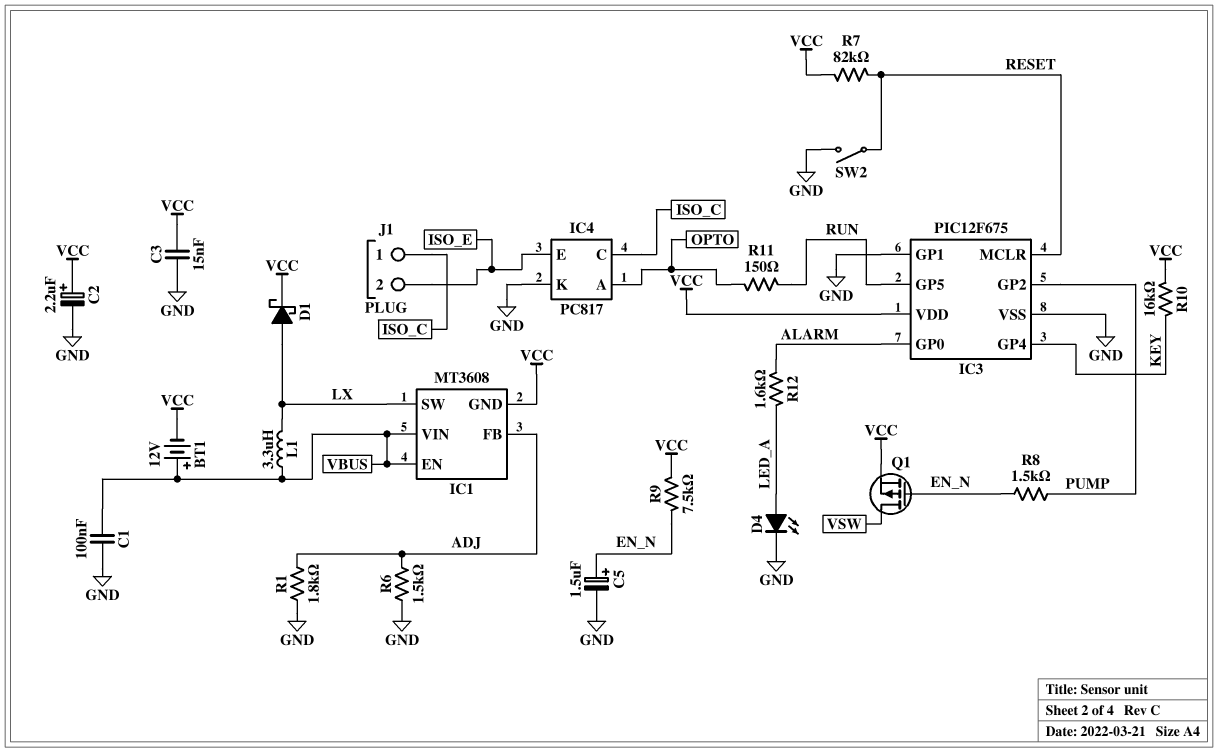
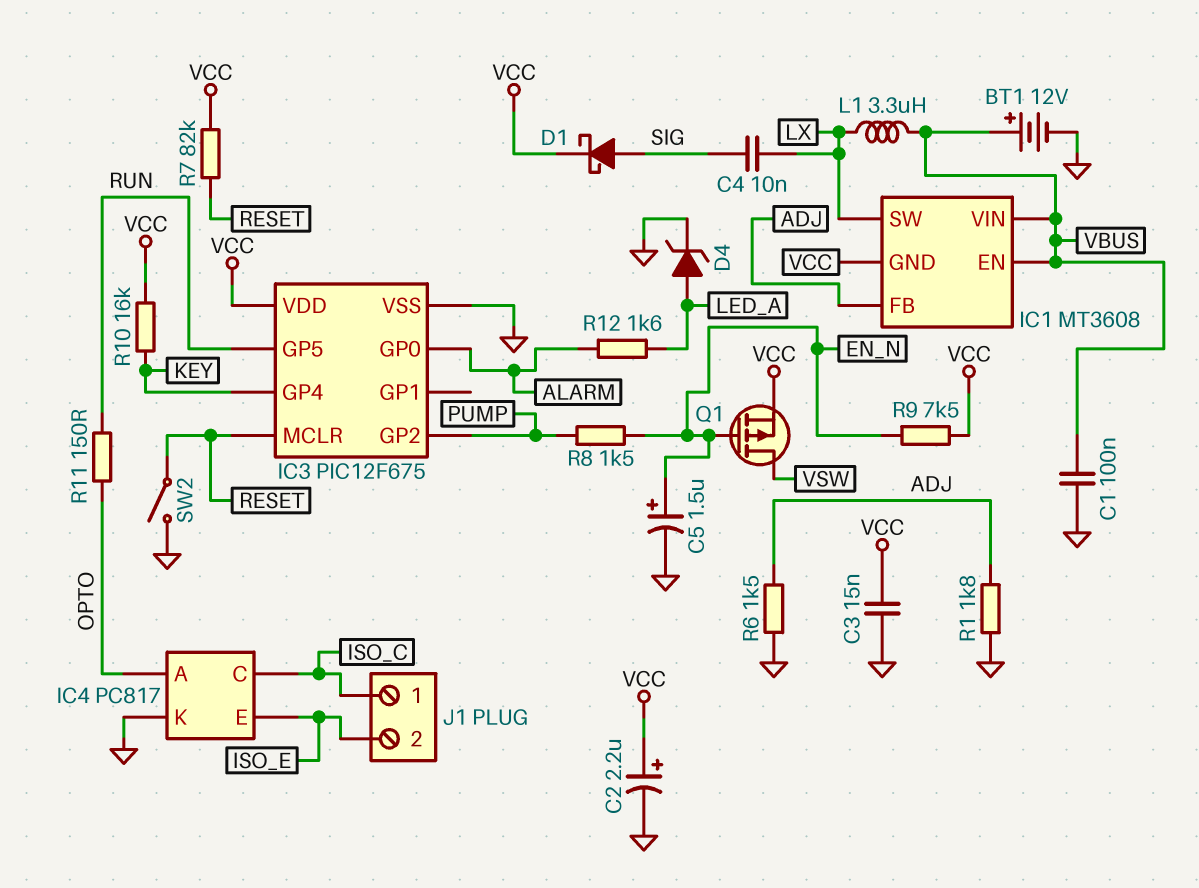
BT1: 12V (plus VBUS, minus VCC) -> 12V (plus VBUS, minus GND)
C4: none -> 10nF (LX, SIG)
D1: schottky (A LX, K VCC) -> schottky (A SIG, K VCC)
D4: LED (A LED_A, K GND) -> zener (A LED_A, K GND)
IC3 pin GP1: GND -> none

